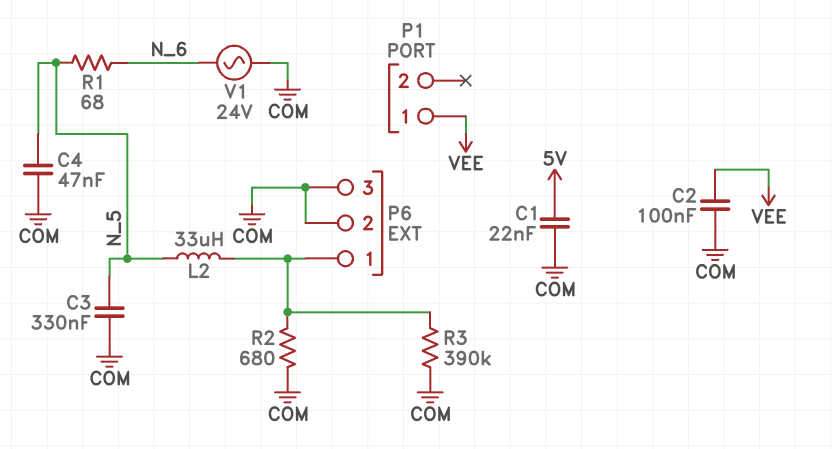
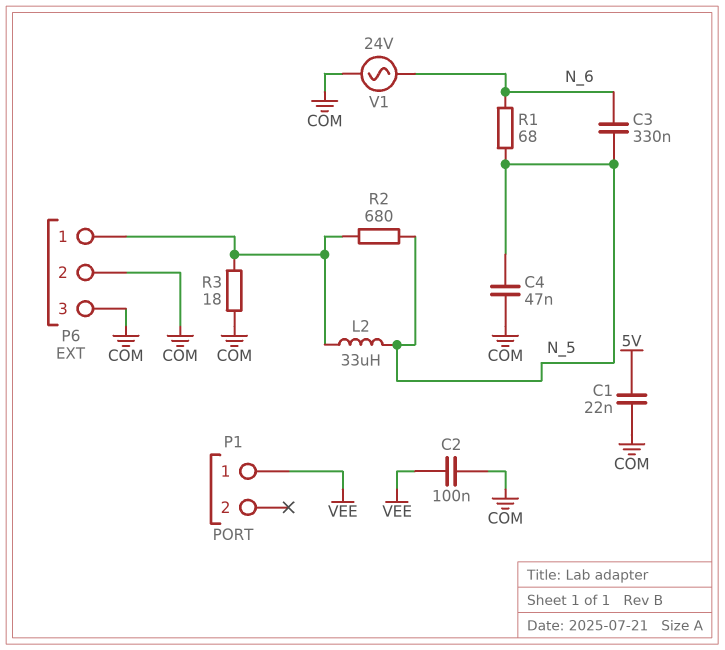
C3: 330nF (COM, N_5) -> 330nF (N_5, N_6)
R2: 680 (COM, P6/1) -> 680 (N_5, P6/1)
R3: 390k (COM, P6/1) -> 18 (COM, P6/1)

